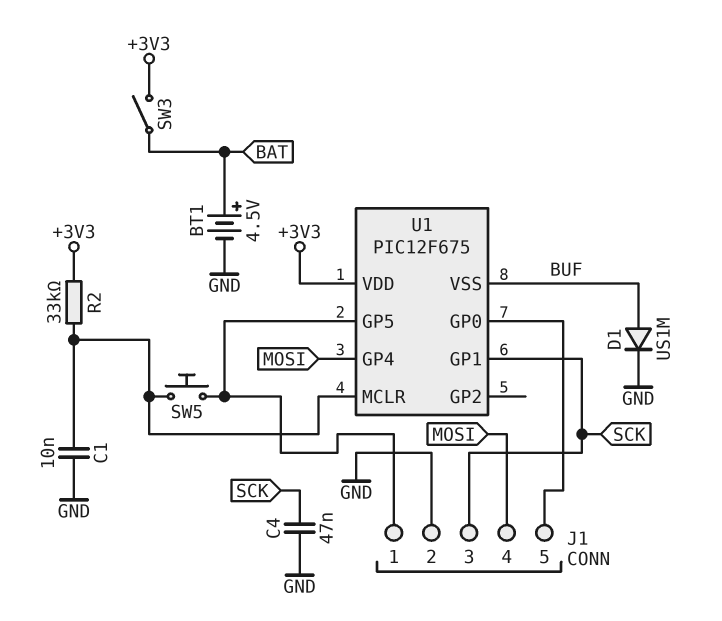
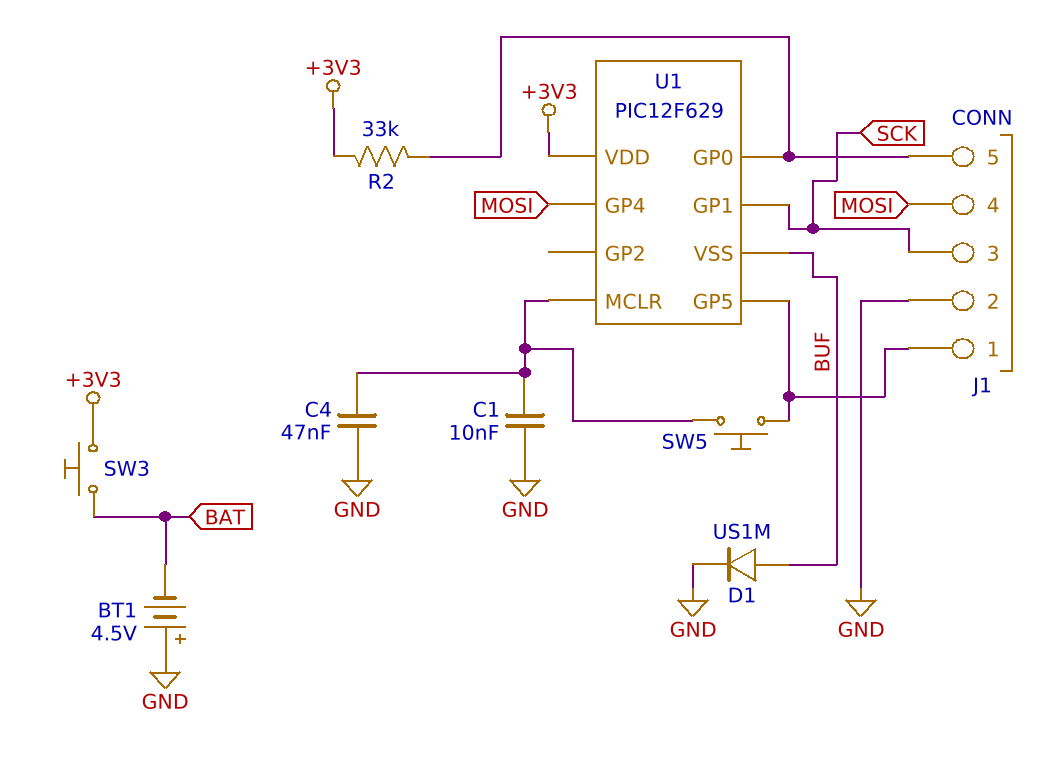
BT1: 4.5V (plus BAT, minus GND) -> 4.5V (plus GND, minus BAT)
C4: 47nF (GND, SCK) -> 47nF (GND, U1/MCLR)
R2: 33k (+3V3, U1/MCLR) -> 33k (+3V3, J1/5)
SW3: switch (+3V3, BAT) -> button (+3V3, BAT)
U1: PIC12F675 -> PIC12F629

